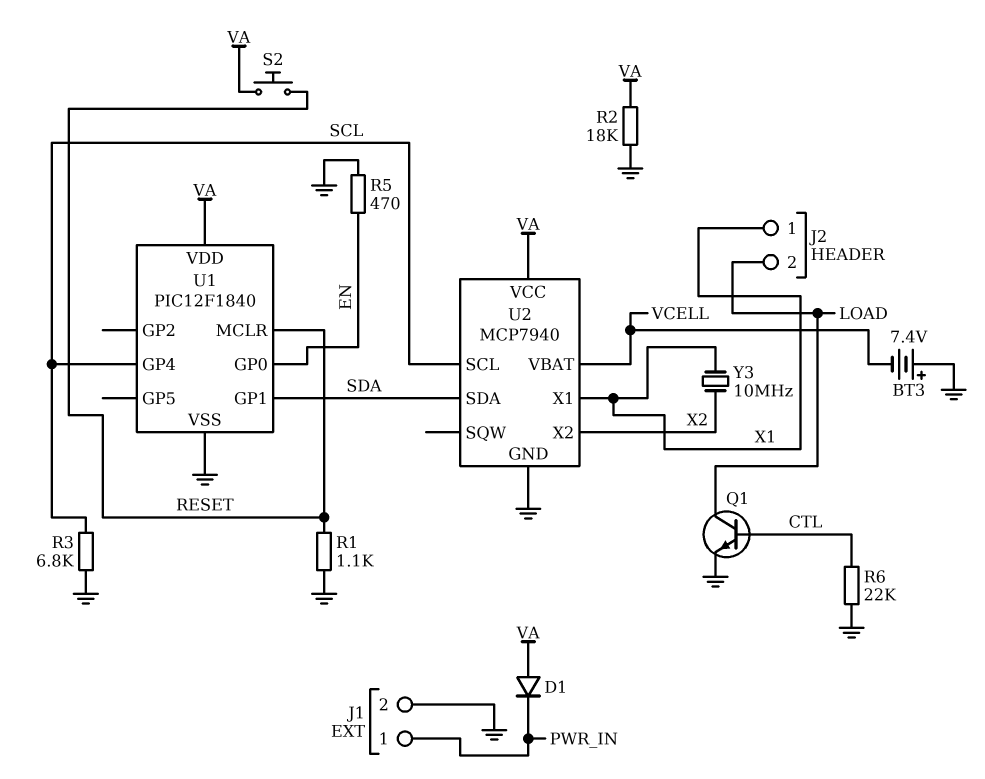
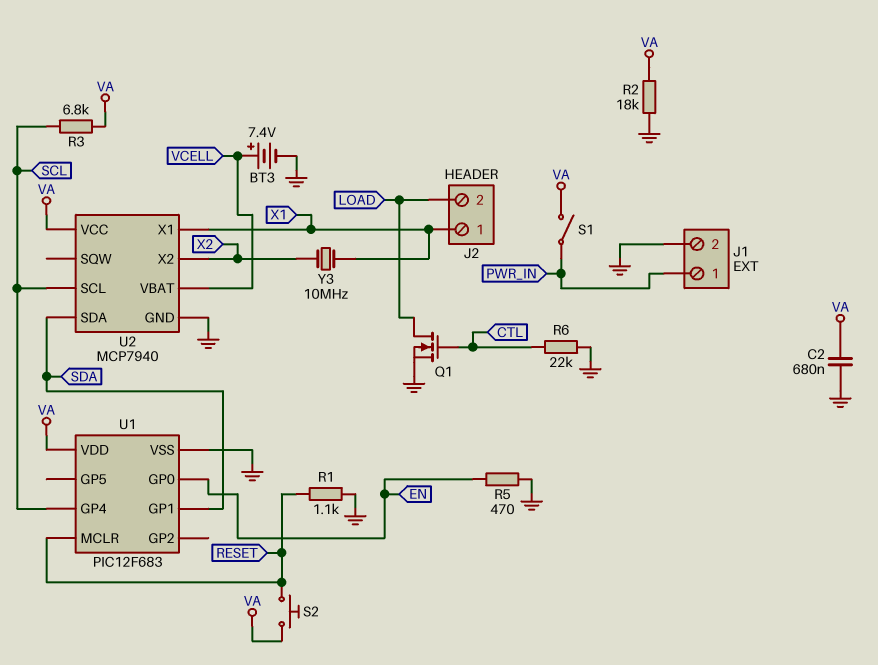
BT3: 7.4V (plus GND, minus VCELL) -> 7.4V (plus VCELL, minus GND)
C2: none -> 680nF (GND, VA)
D1: diode (A VA, K PWR_IN) -> none
Q1: NPN (B CTL, C LOAD, E GND) -> NMOS (G CTL, D LOAD, S GND)
R3: 6.8k (GND, SCL) -> 6.8k (SCL, VA)
S1: none -> switch (PWR_IN, VA)
U1: PIC12F1840 -> PIC12F683

